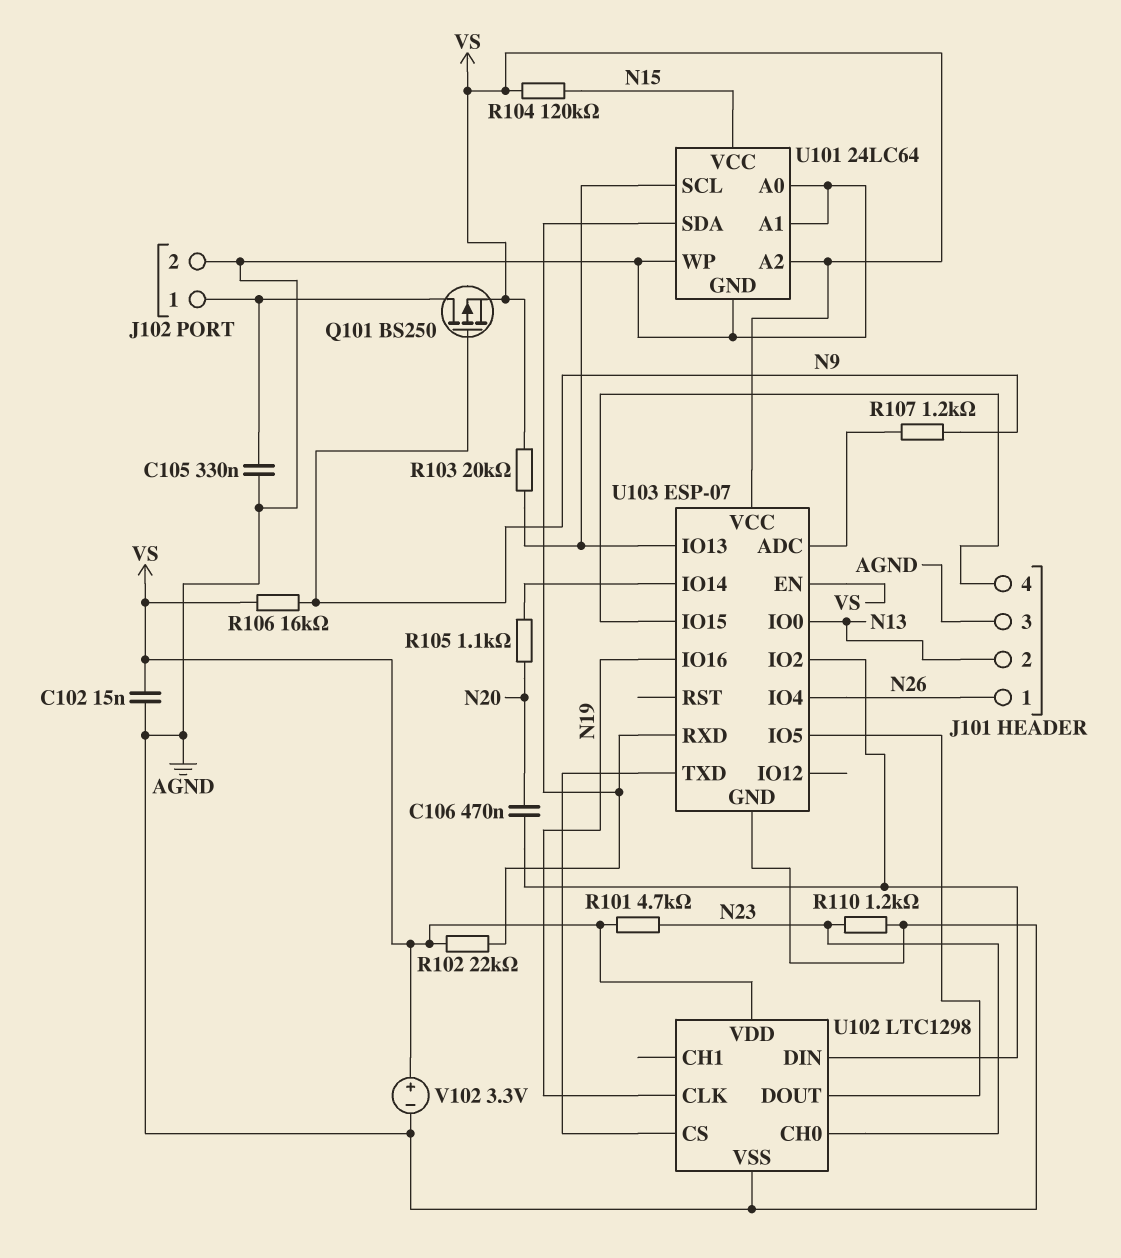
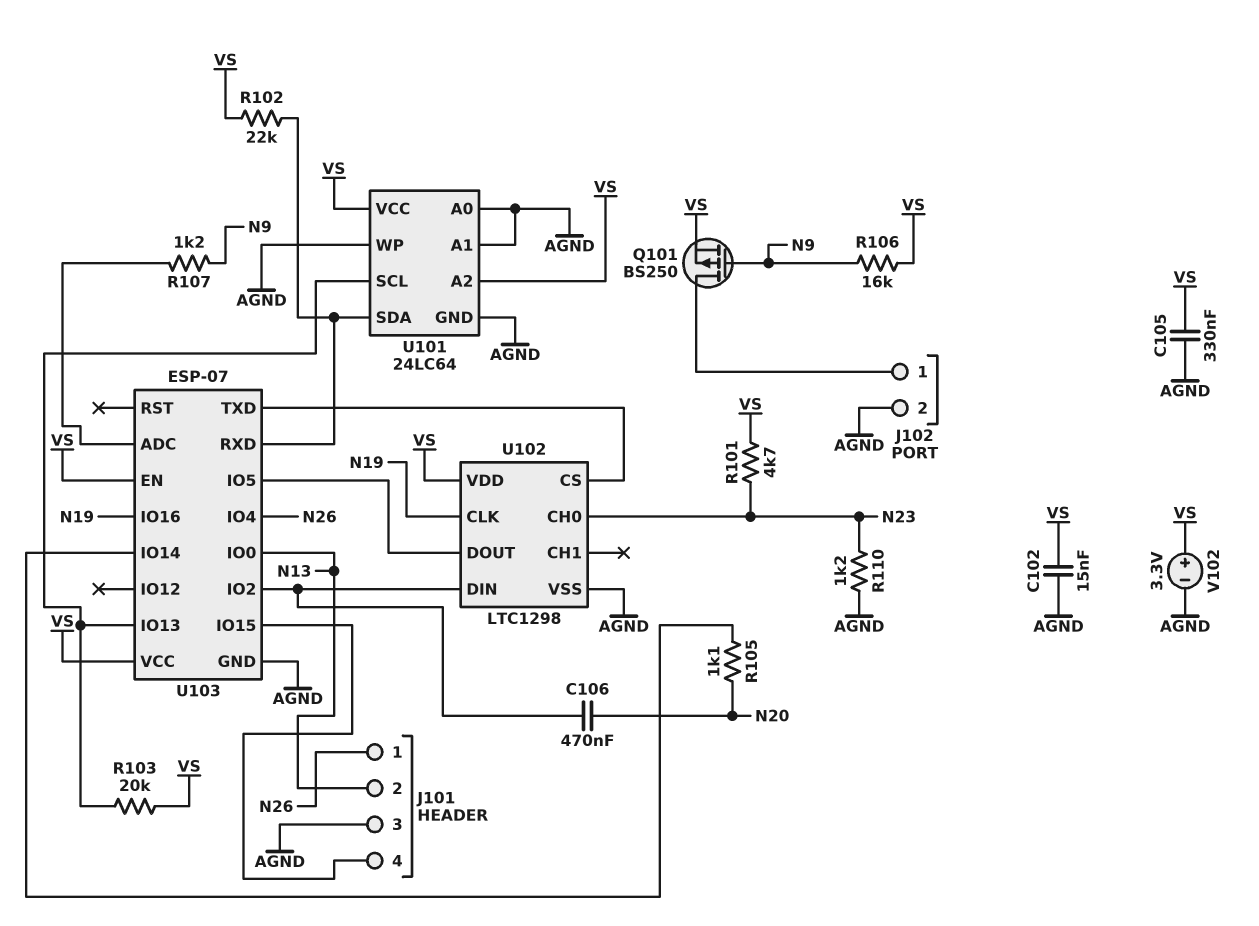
C105: 330nF (AGND, J102/1) -> 330nF (AGND, VS)
R104: 120k (N15, VS) -> none
U101 pin VCC: N15 -> VS

